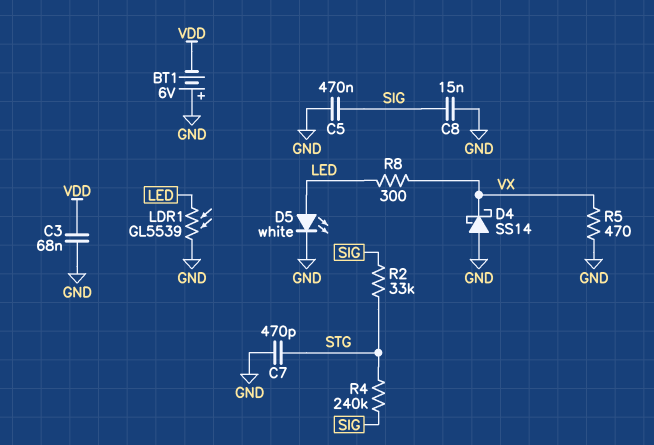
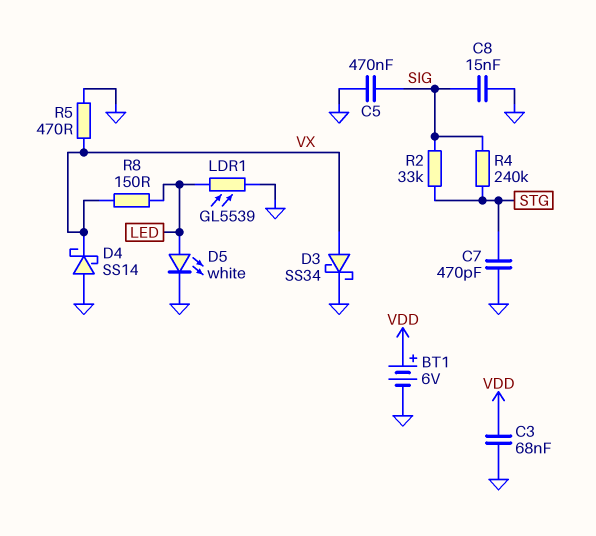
BT1: 6V (plus GND, minus VDD) -> 6V (plus VDD, minus GND)
D3: none -> schottky SS34 (A VX, K GND)
R8: 300 (LED, VX) -> 150 (LED, VX)

